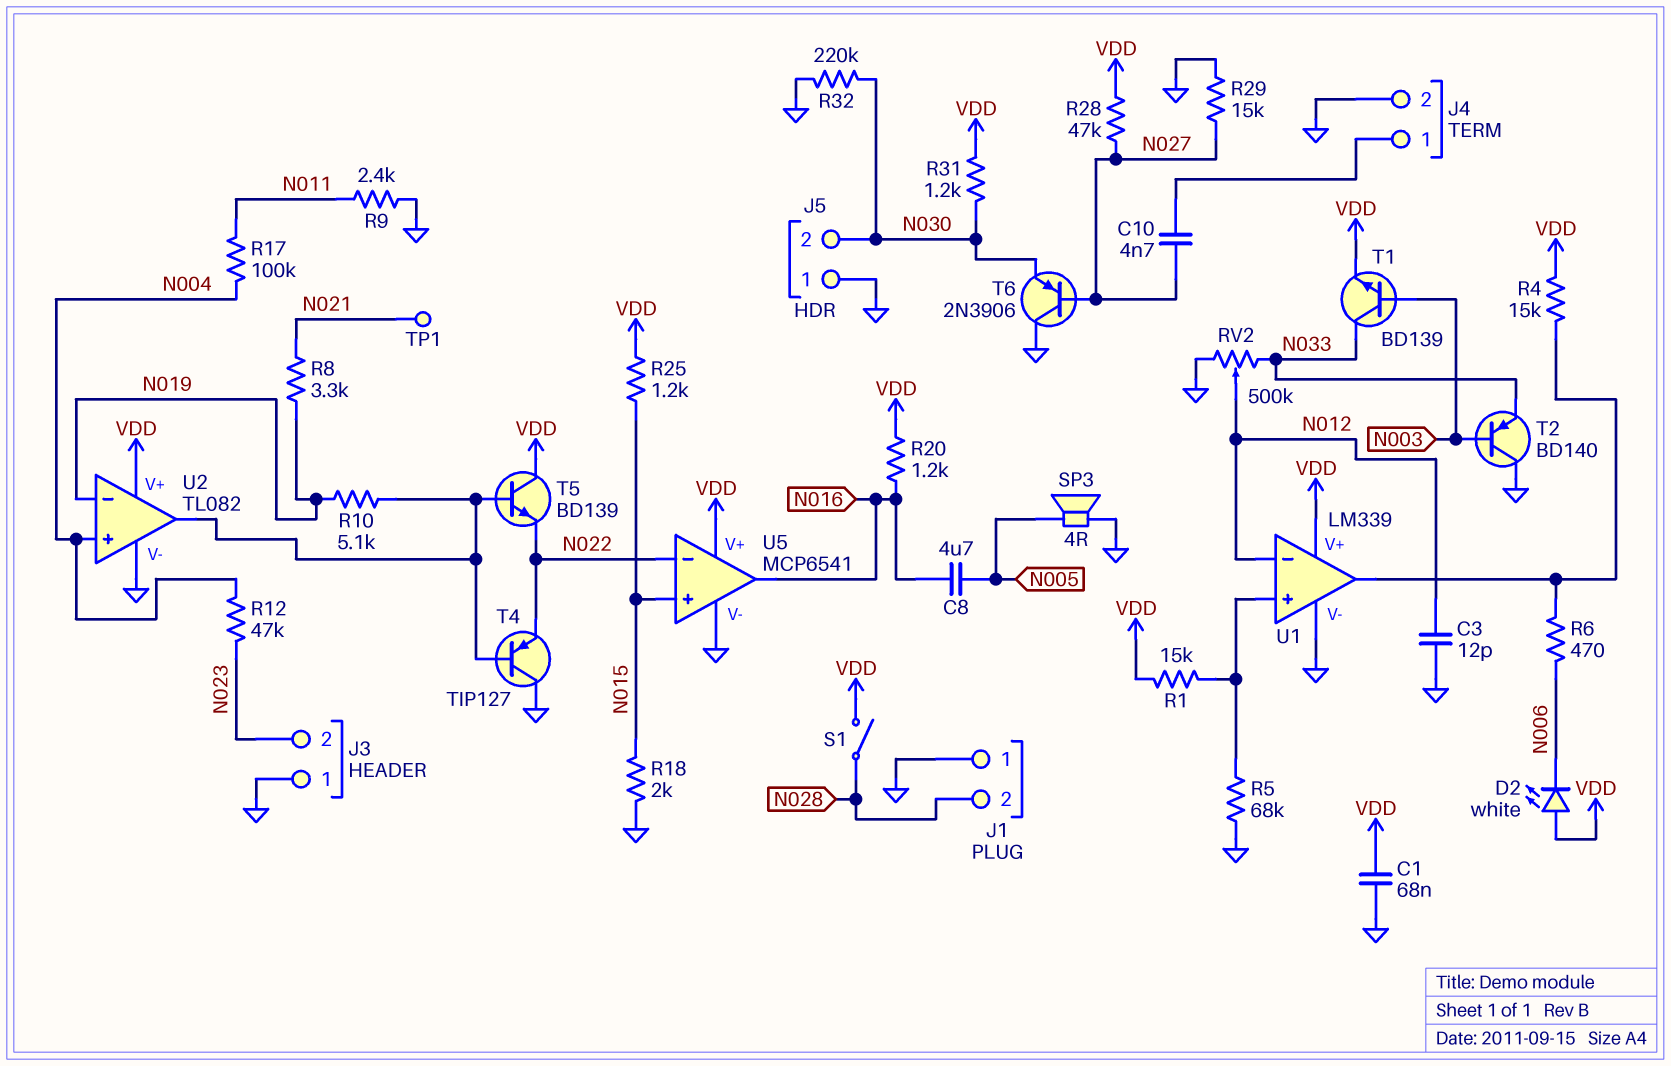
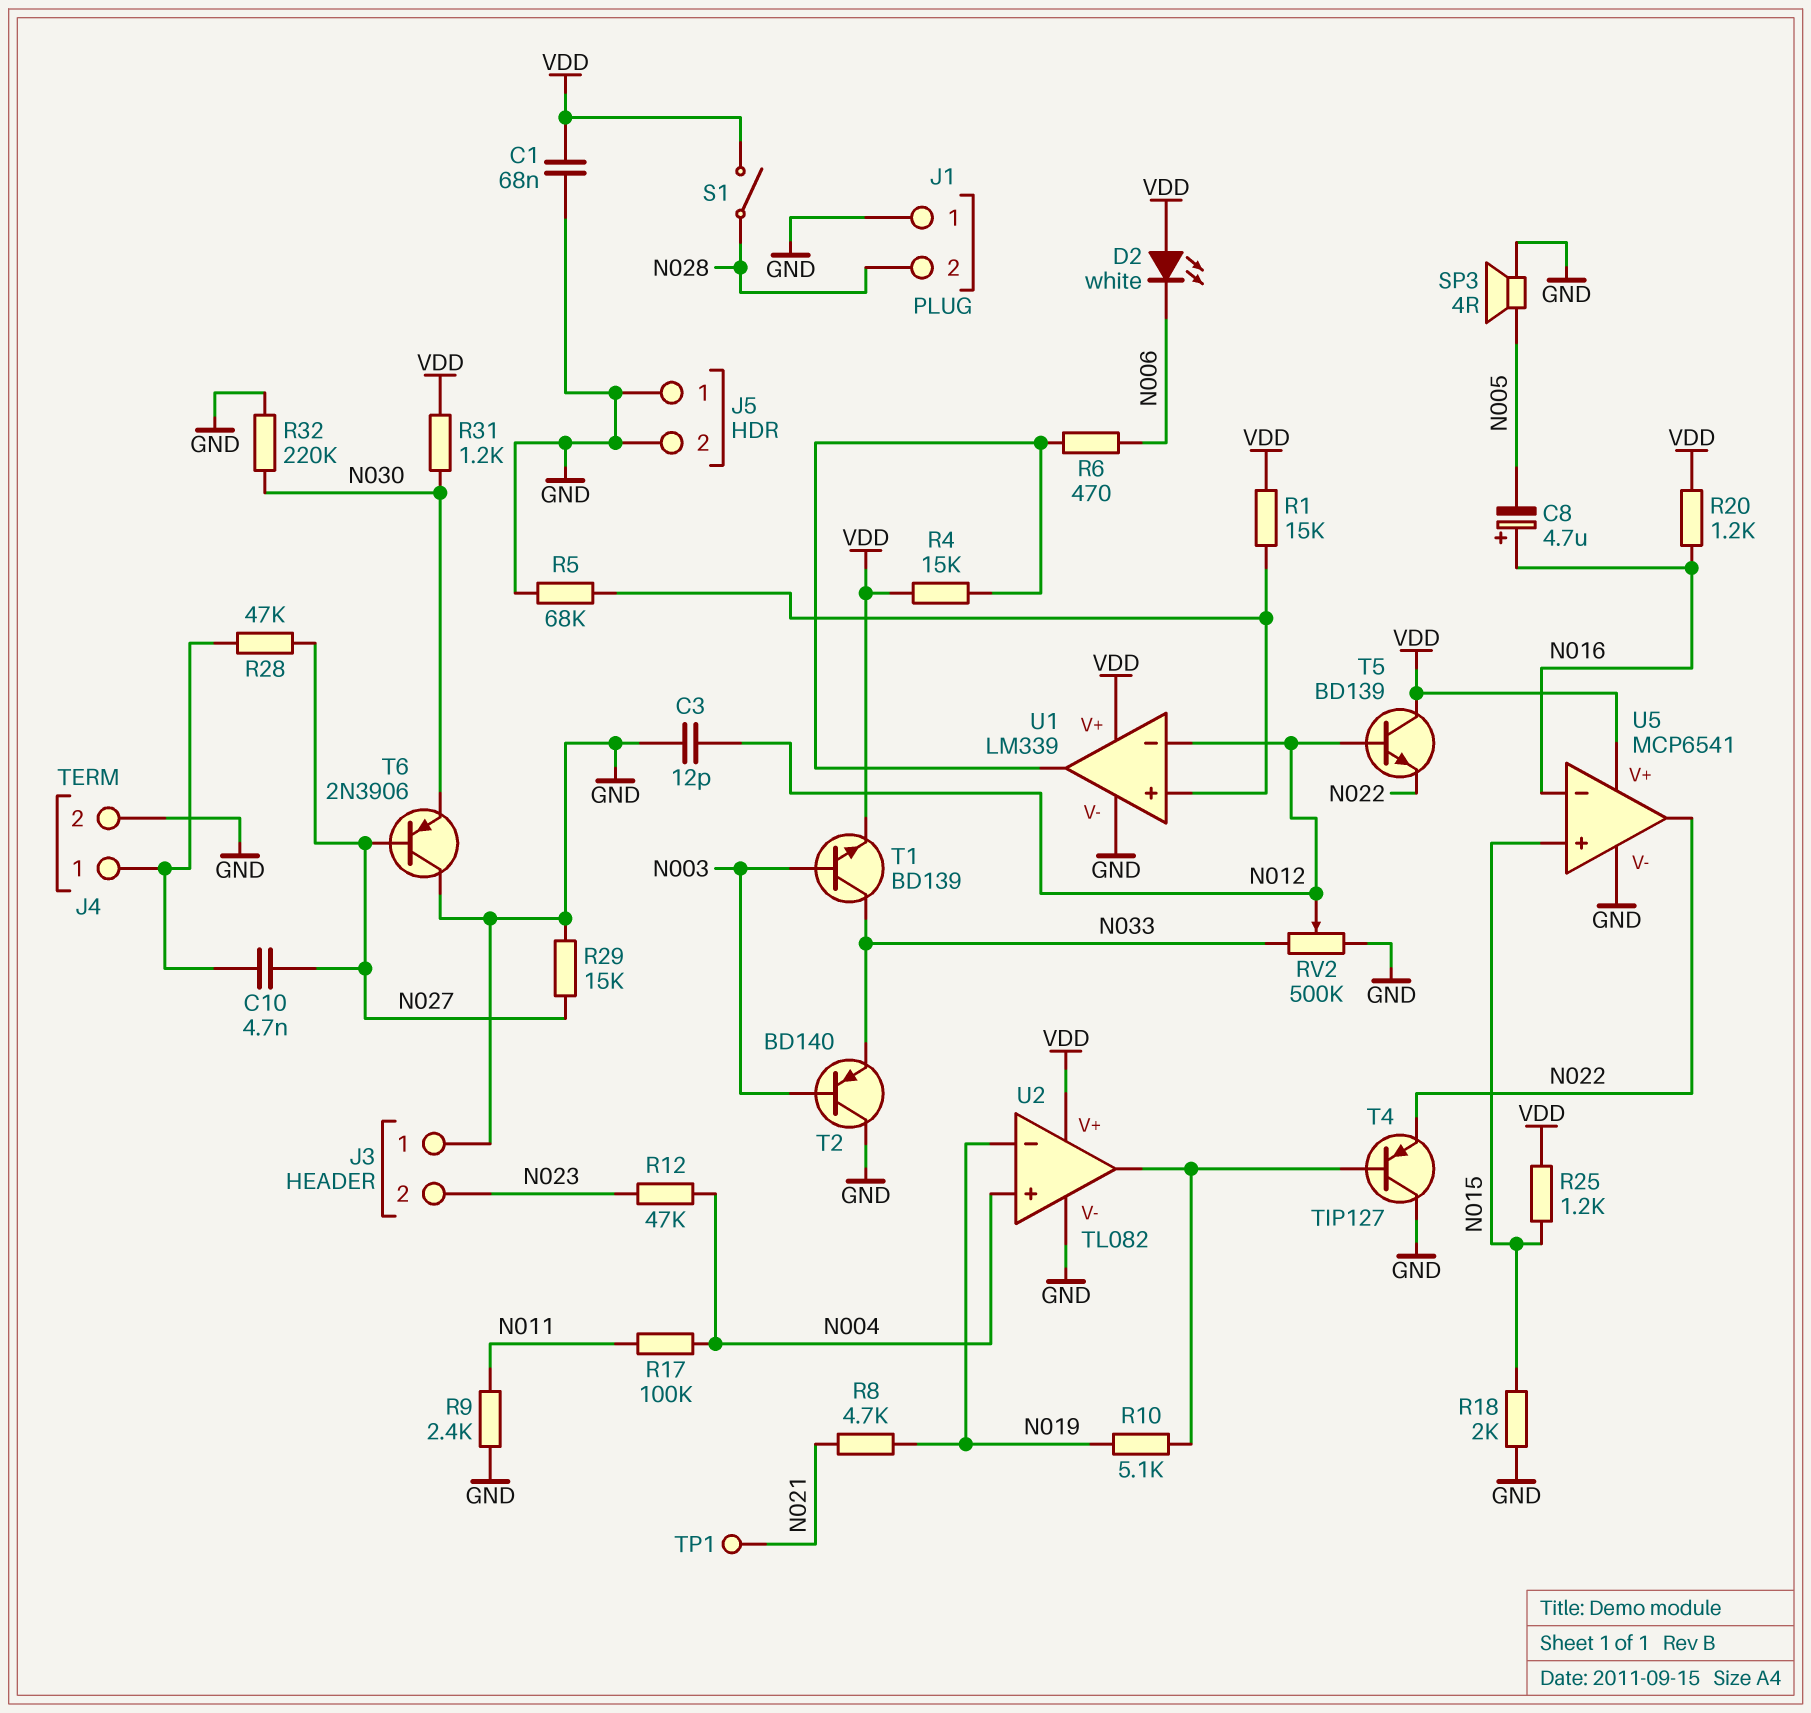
C8: 4.7uF (N005, N016) -> 4.7uF (plus N016, minus N005)
J5 pin 2: N030 -> GND
R8: 3.3k (N019, N021) -> 4.7k (N019, N021)
R28: 47k (N027, VDD) -> 47k (J4/1, N027)
T5: NPN BD139 (B U2/out, C VDD, E N022) -> NPN BD139 (B N012, C VDD, E N022)
U5 pin in-: N022 -> N016
U5 pin out: N016 -> N022

